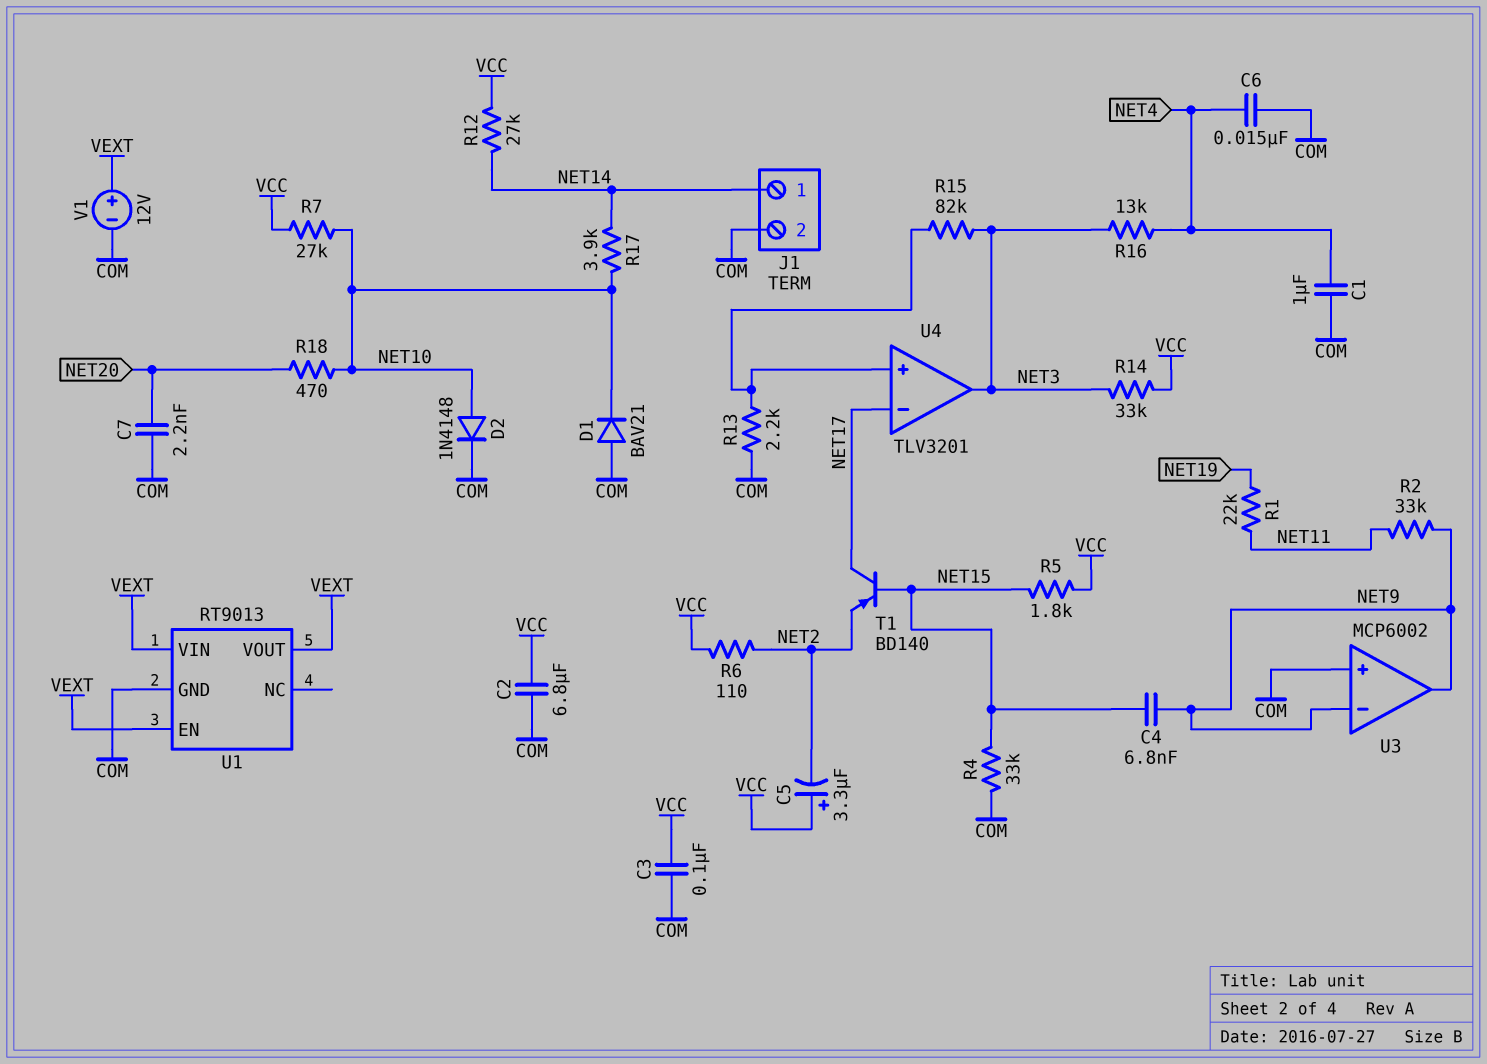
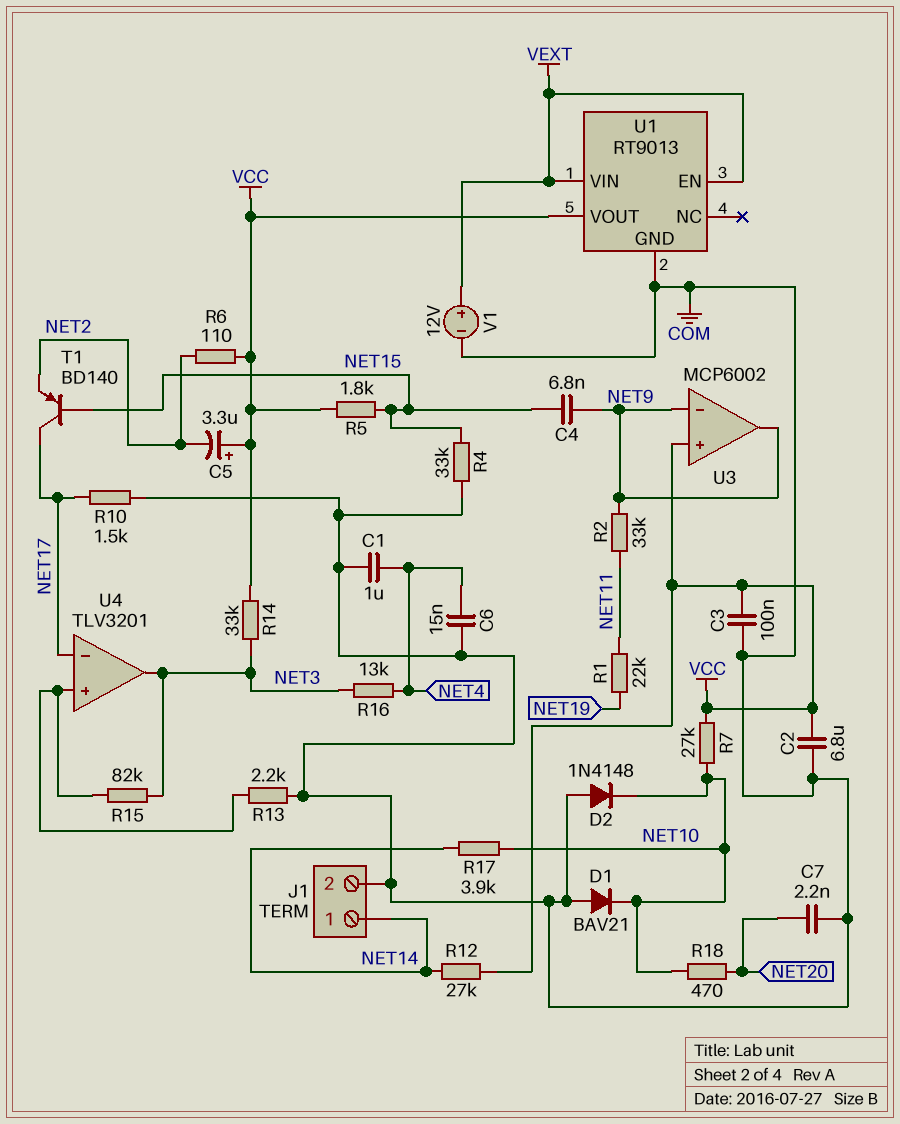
D2: diode 1N4148 (A NET10, K COM) -> diode 1N4148 (A COM, K NET10)
R10: none -> 1.5k (COM, NET17)
U1 pin VOUT: VEXT -> VCC
U3 pin in+: COM -> VCC

